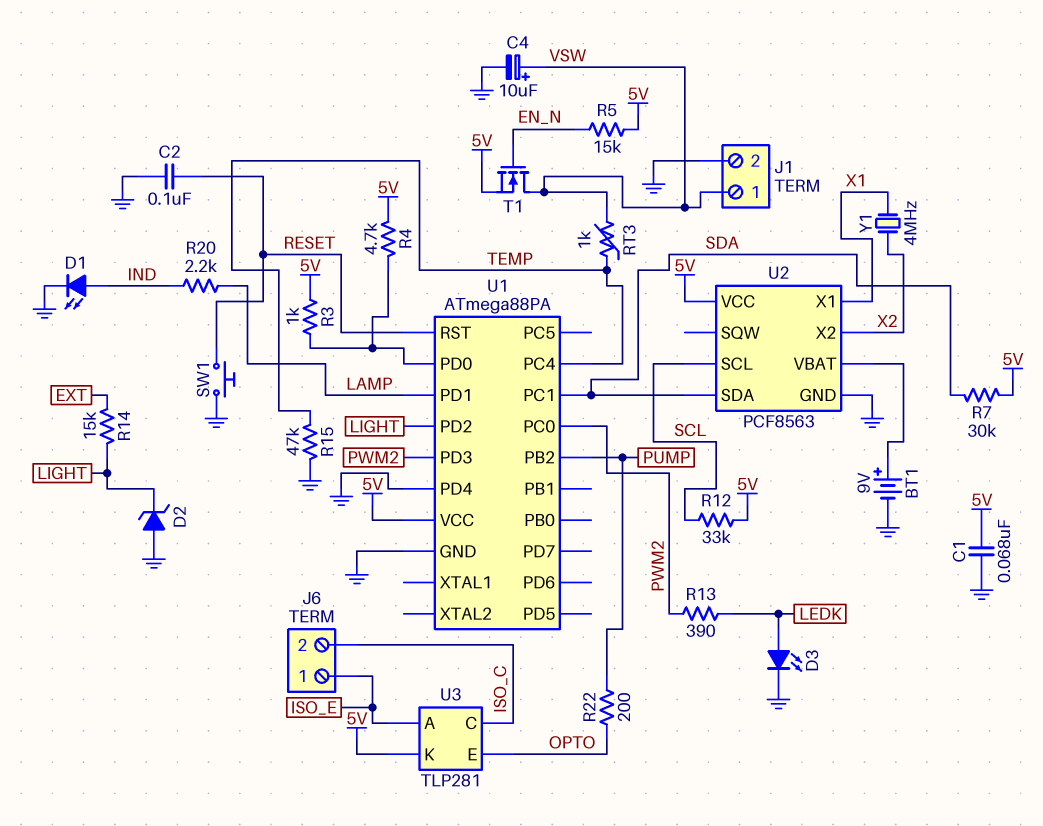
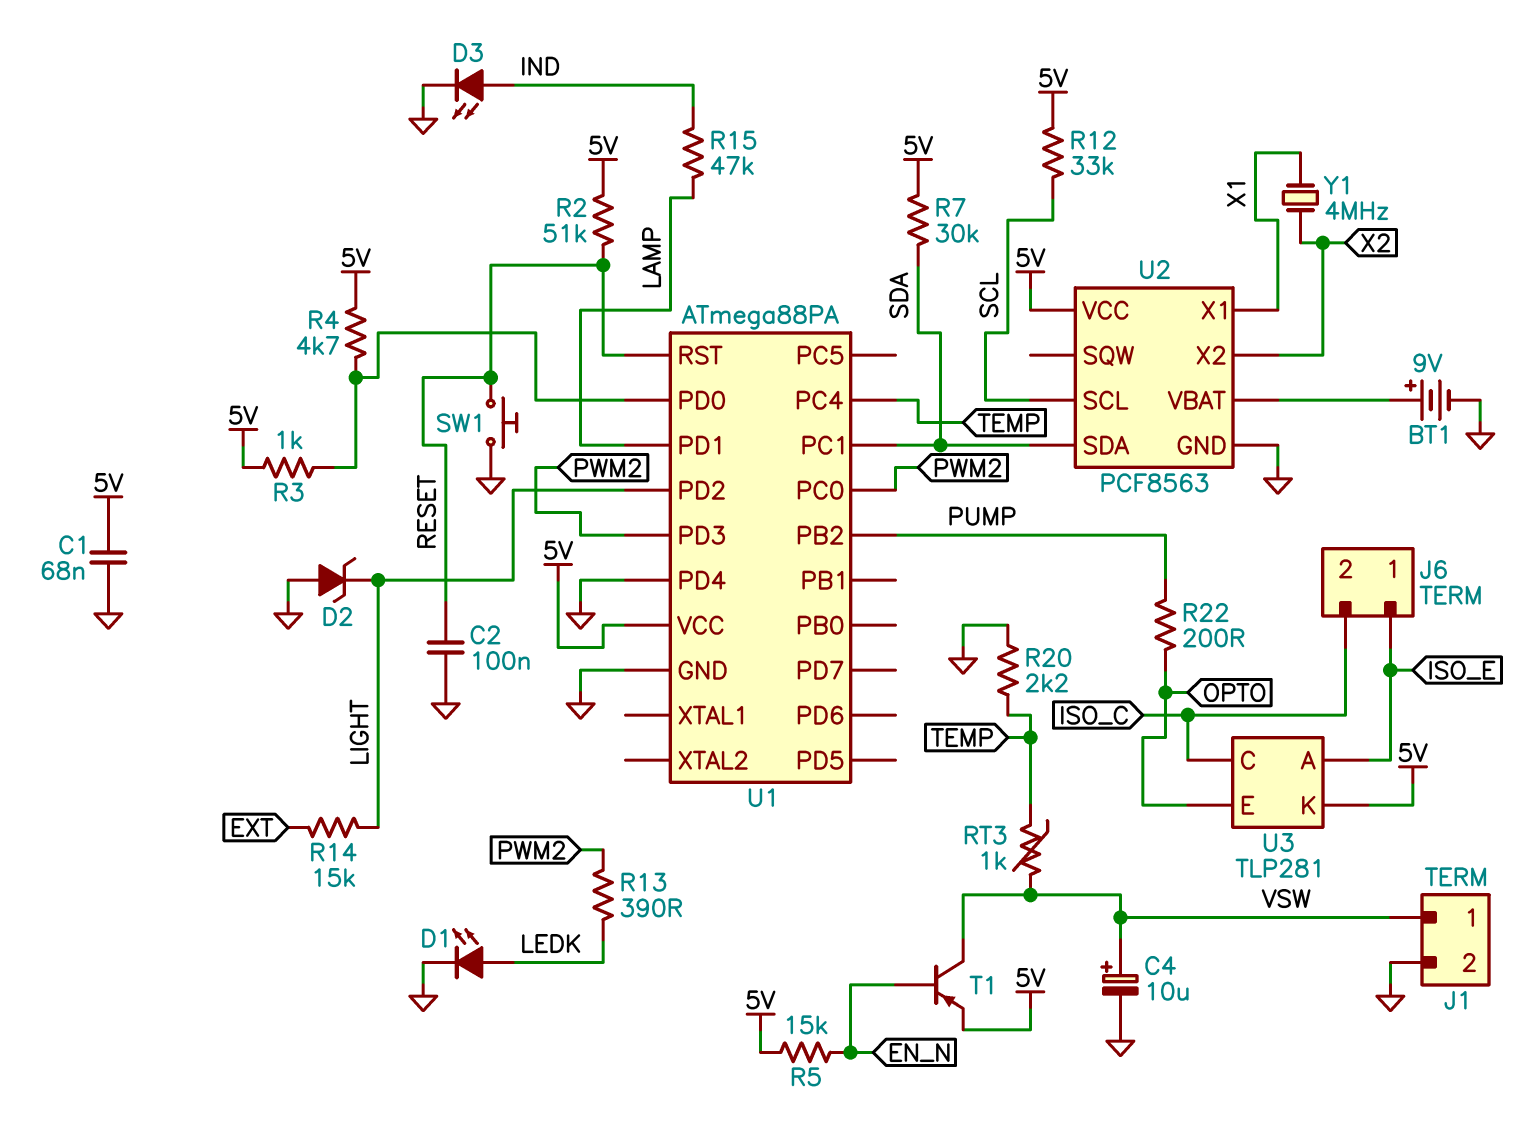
D1: LED (A IND, K GND) -> LED (A LEDK, K GND)
D3: LED (A LEDK, K GND) -> LED (A IND, K GND)
R2: none -> 51k (5V, RESET)
R15: 47k (GND, TEMP) -> 47k (IND, LAMP)
R20: 2.2k (IND, LAMP) -> 2.2k (GND, TEMP)
T1: NMOS (G EN_N, D VSW, S 5V) -> PNP (B EN_N, C VSW, E 5V)

